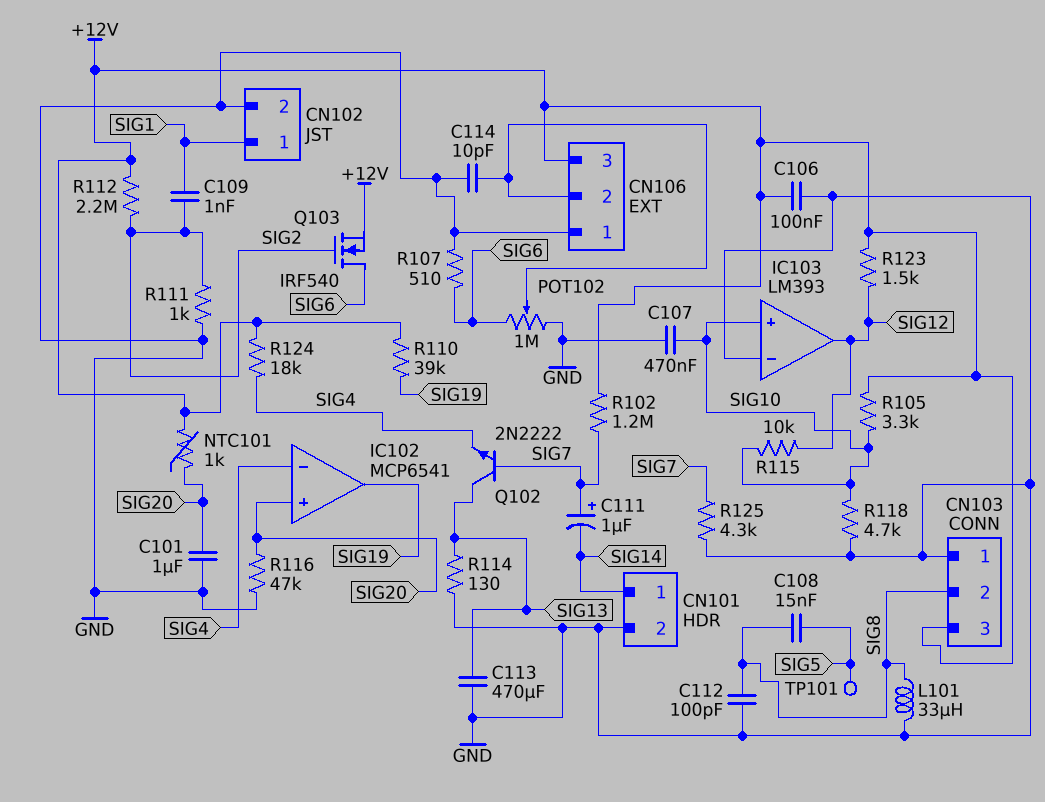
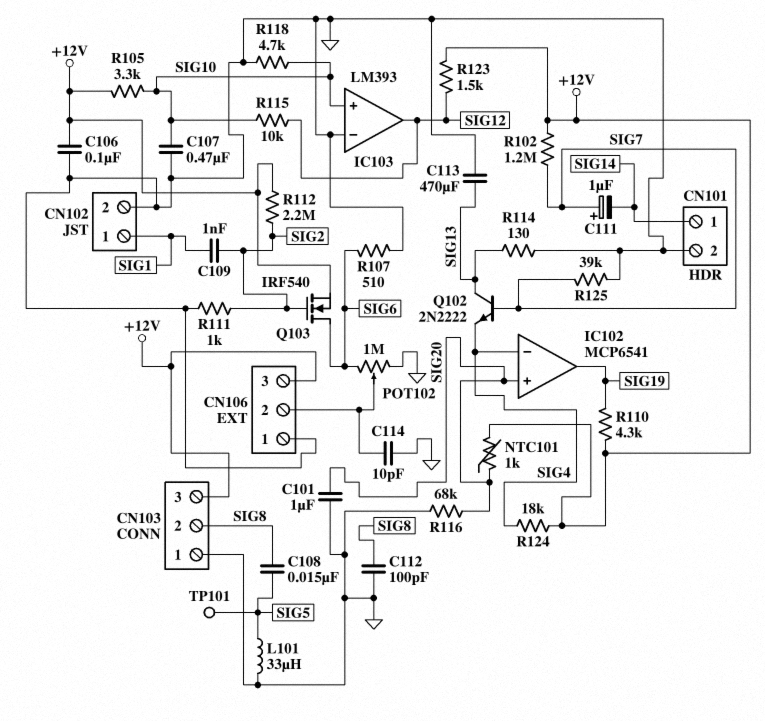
L101: 33uH (GND, SIG8) -> 33uH (GND, SIG5)
R110: 39k (+12V, SIG19) -> 4.3k (+12V, SIG19)
R116: 47k (GND, SIG20) -> 68k (GND, SIG20)
R125: 4.3k (GND, SIG7) -> 39k (GND, SIG7)

